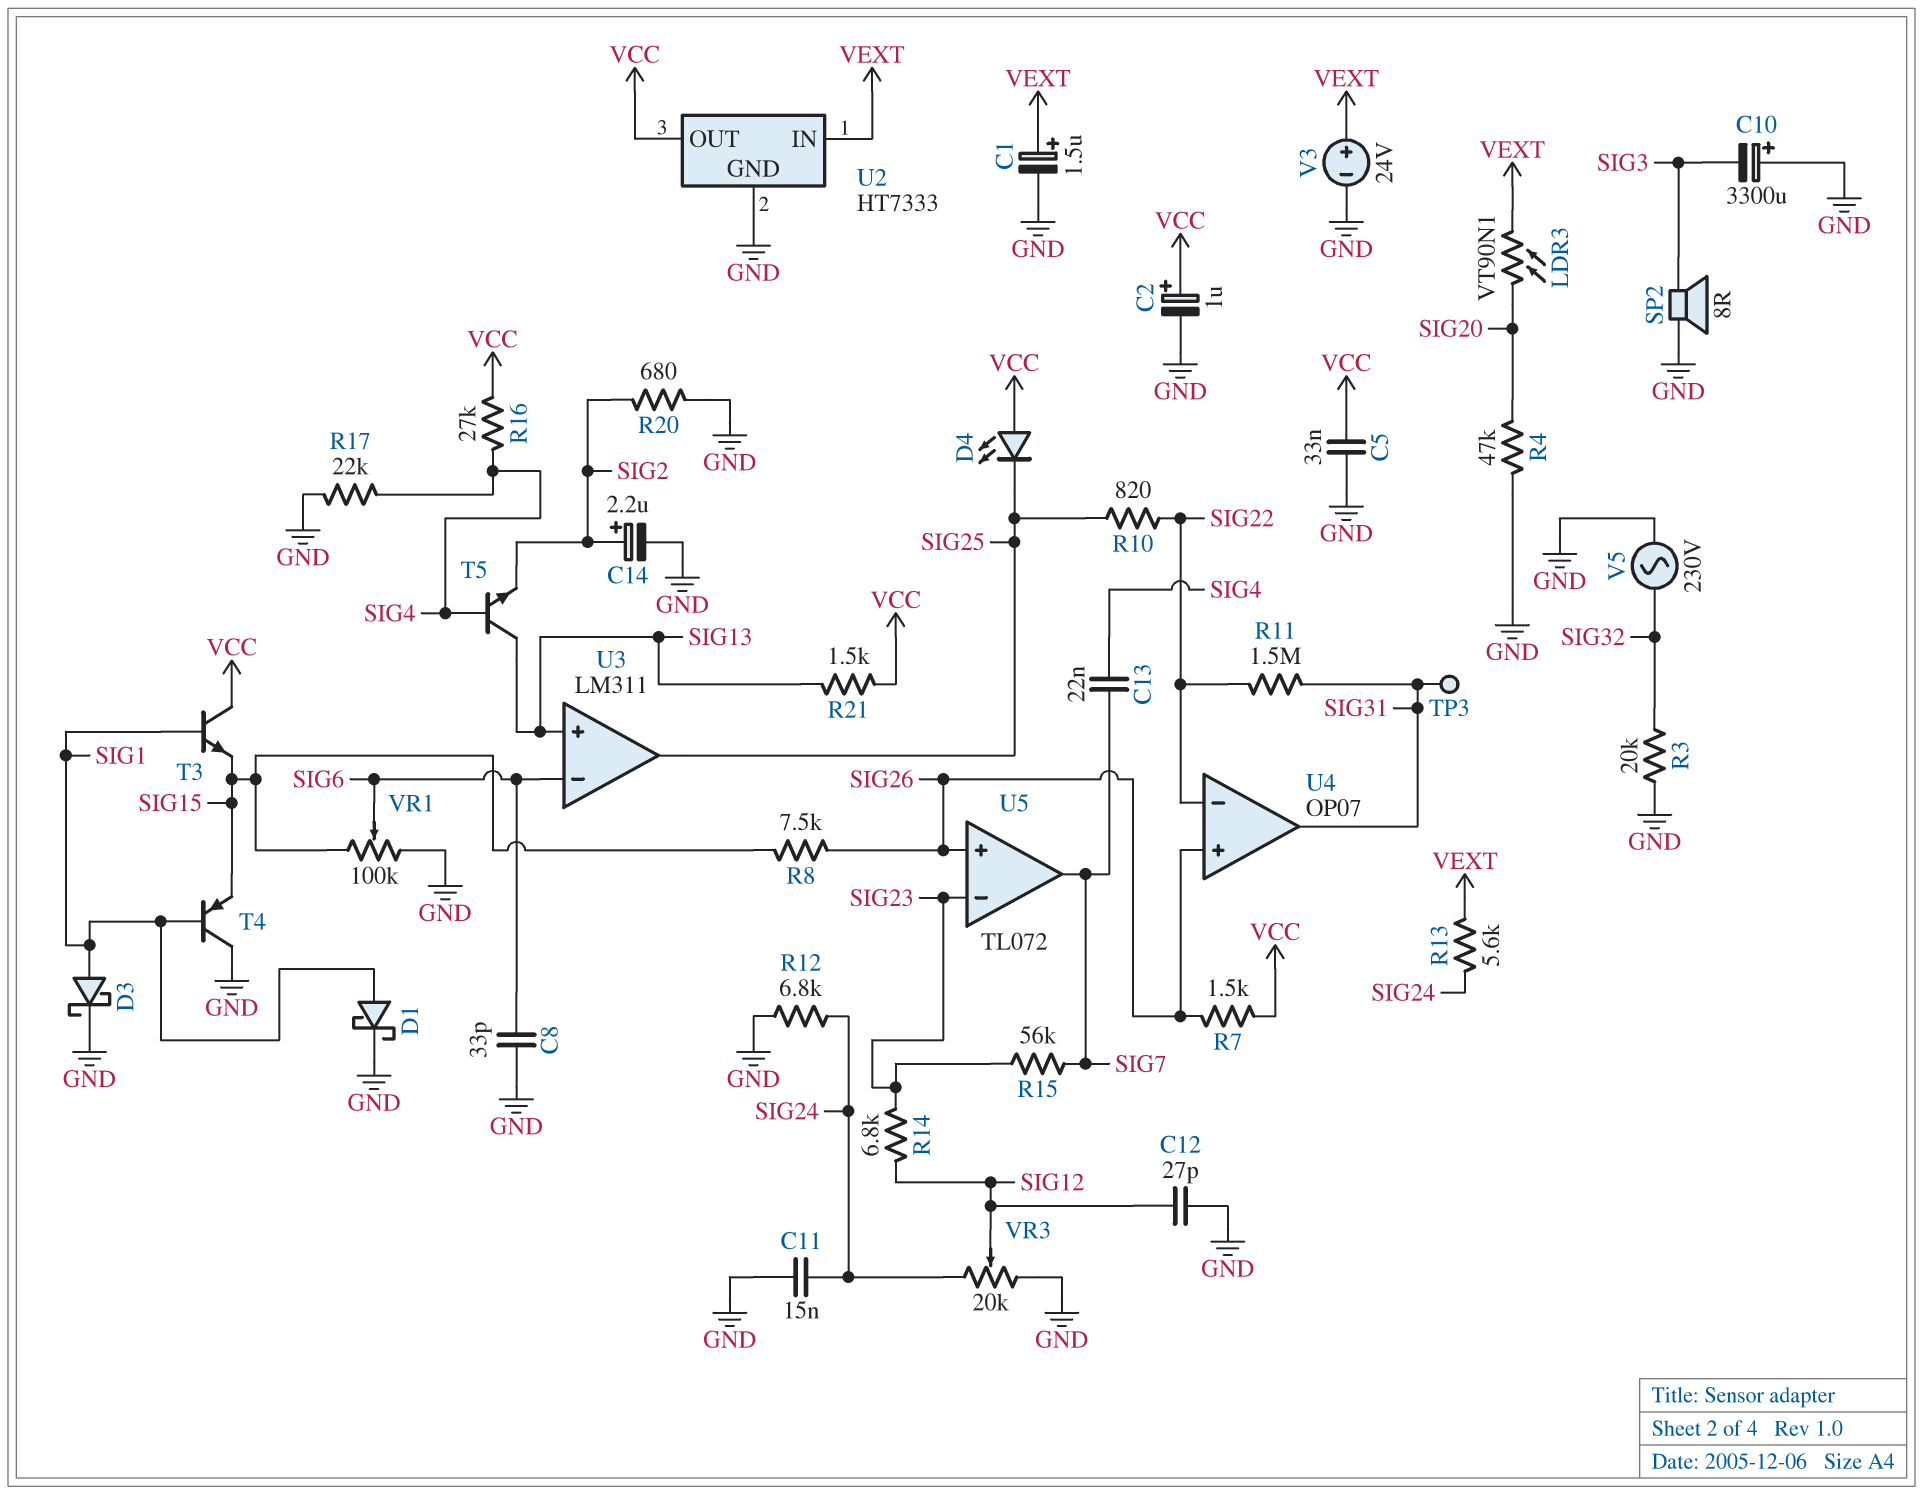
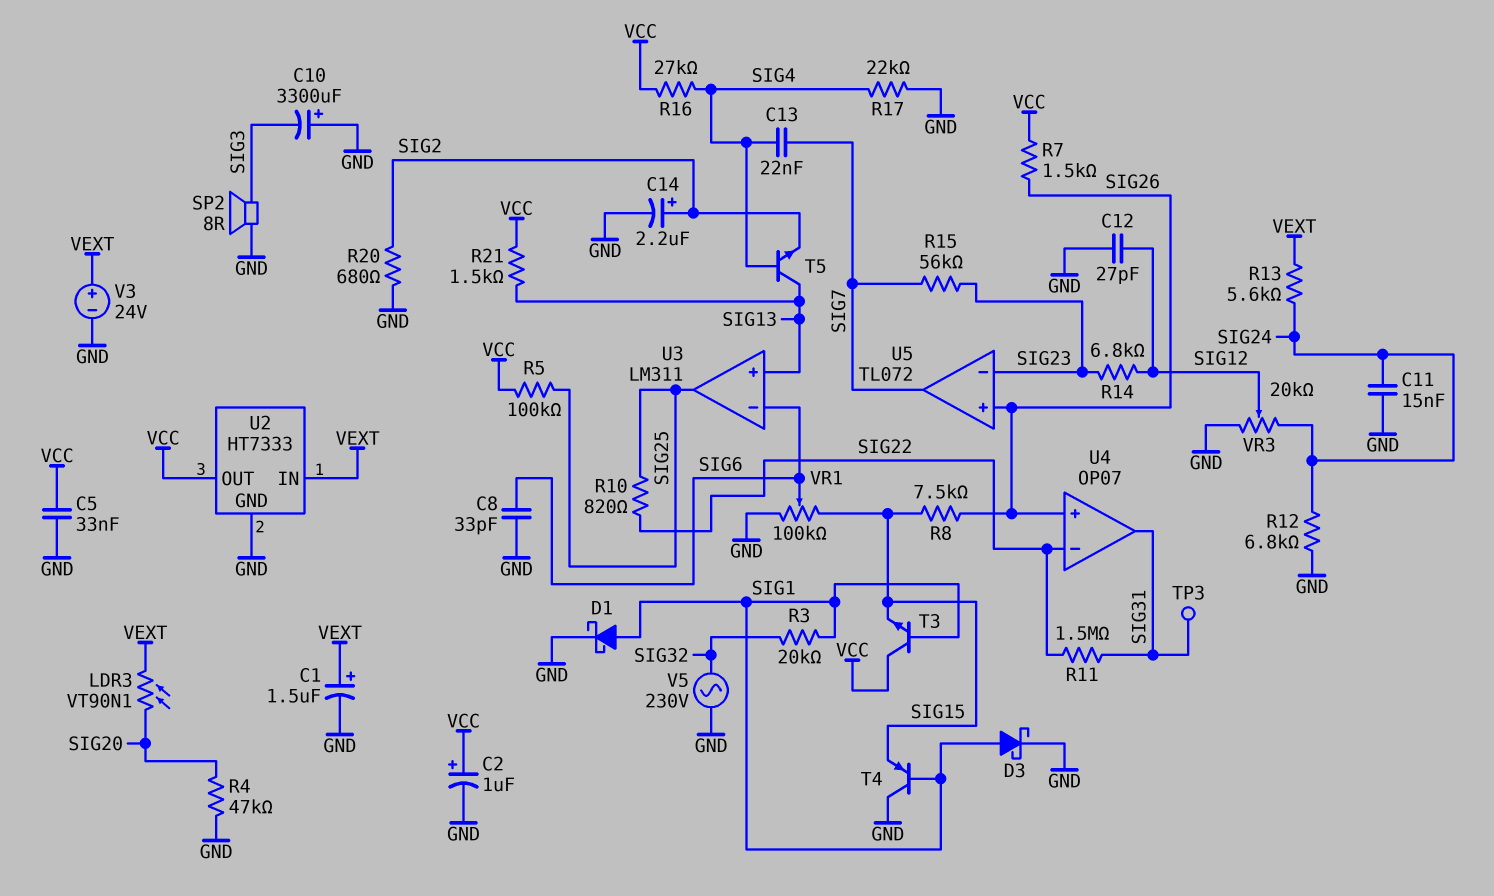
D4: LED (A VCC, K SIG25) -> none
R3: 20k (GND, SIG32) -> 20k (SIG1, SIG32)
R5: none -> 100k (SIG25, VCC)

